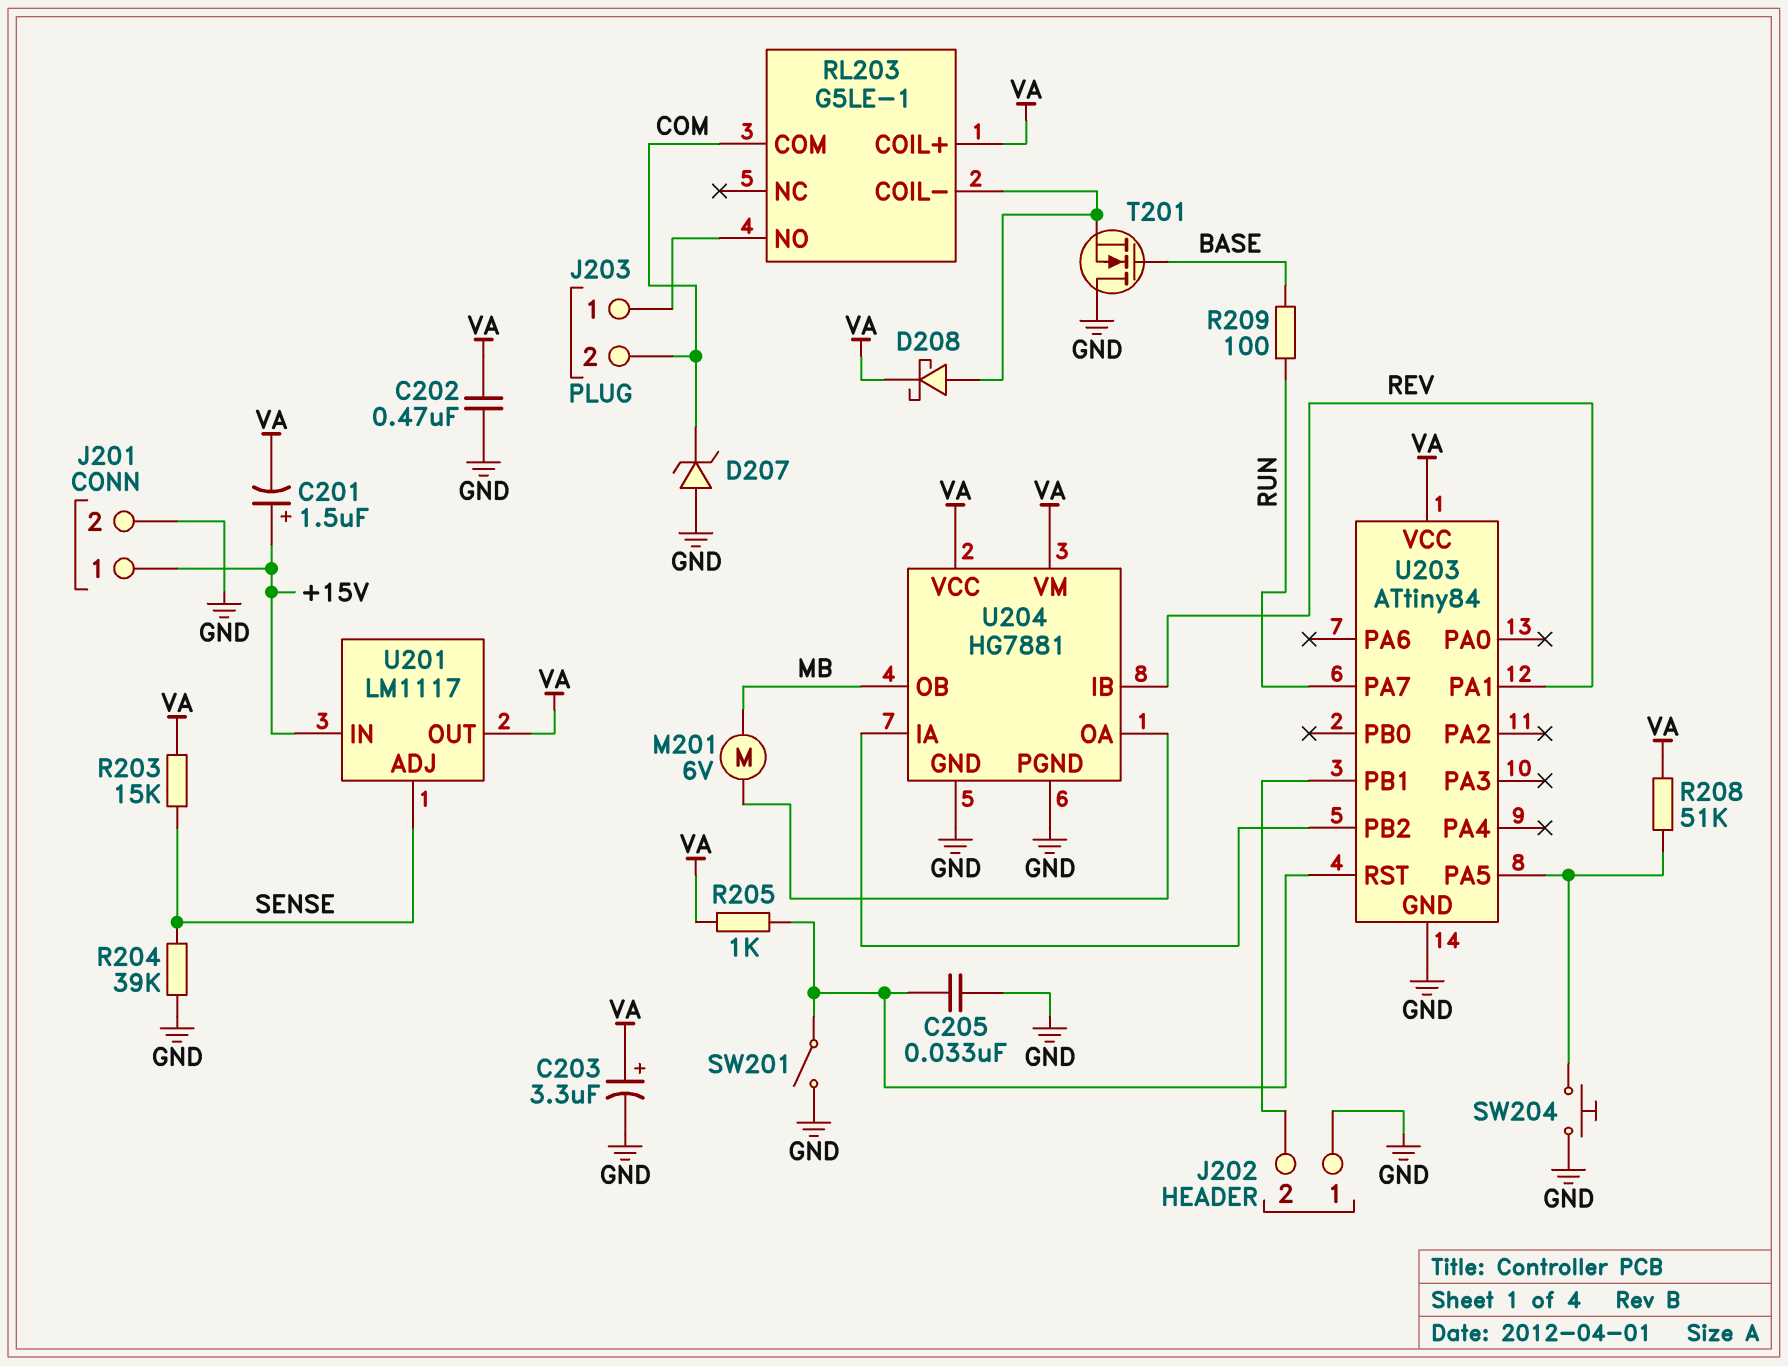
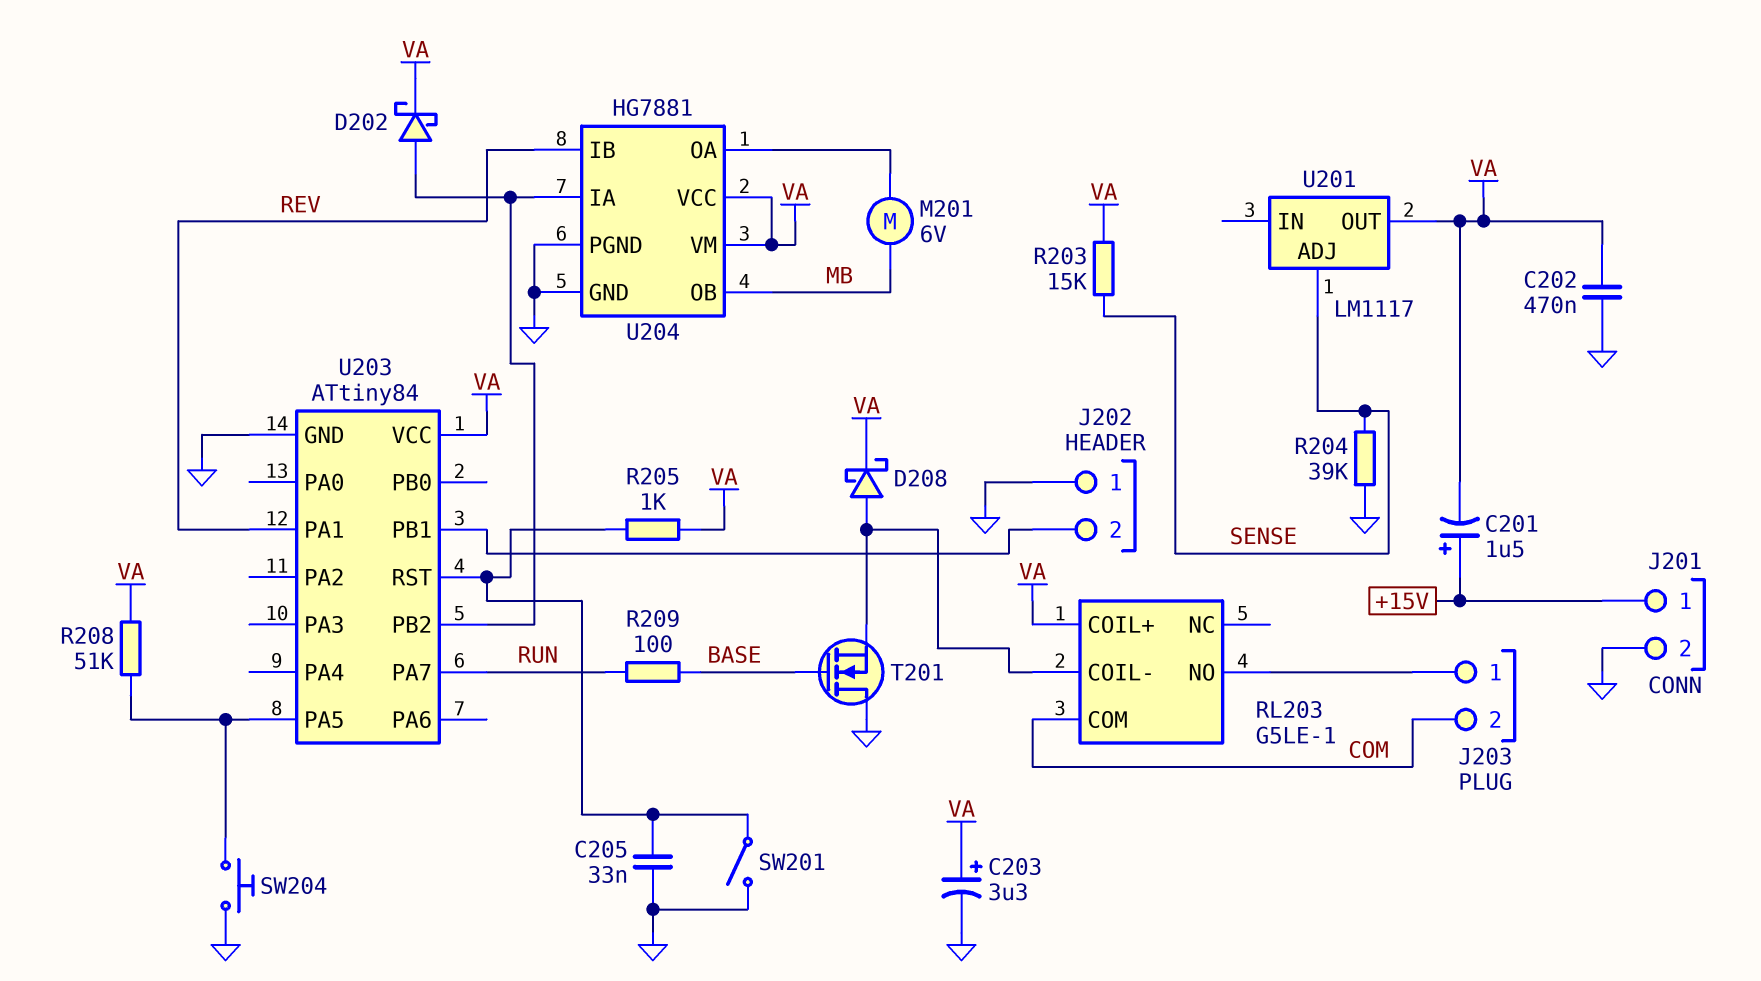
D202: none -> schottky (A U203/PB2, K VA)
D207: zener (A GND, K COM) -> none
U201 pin IN: +15V -> none

